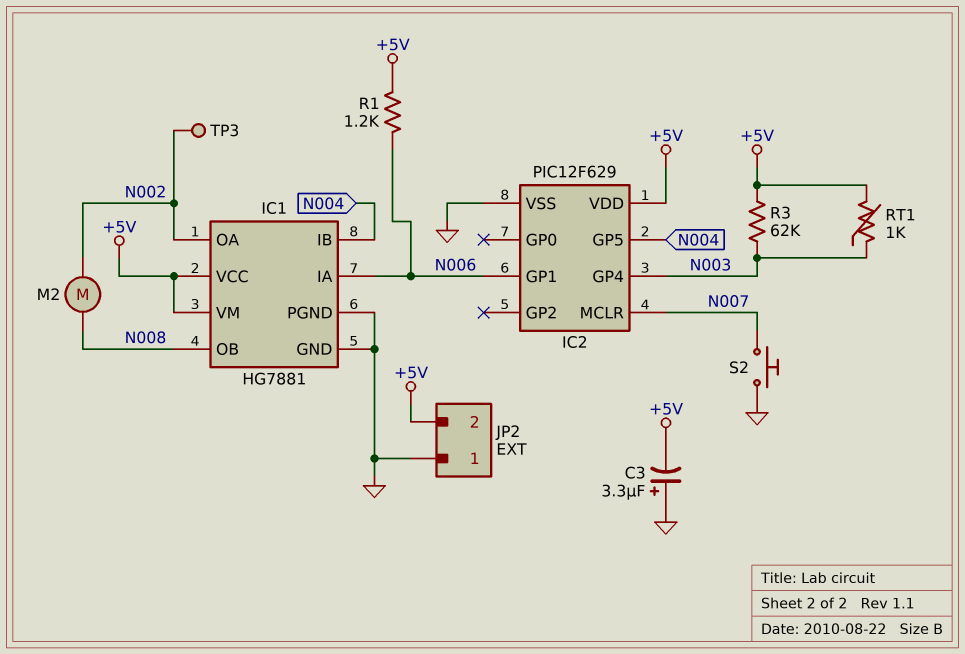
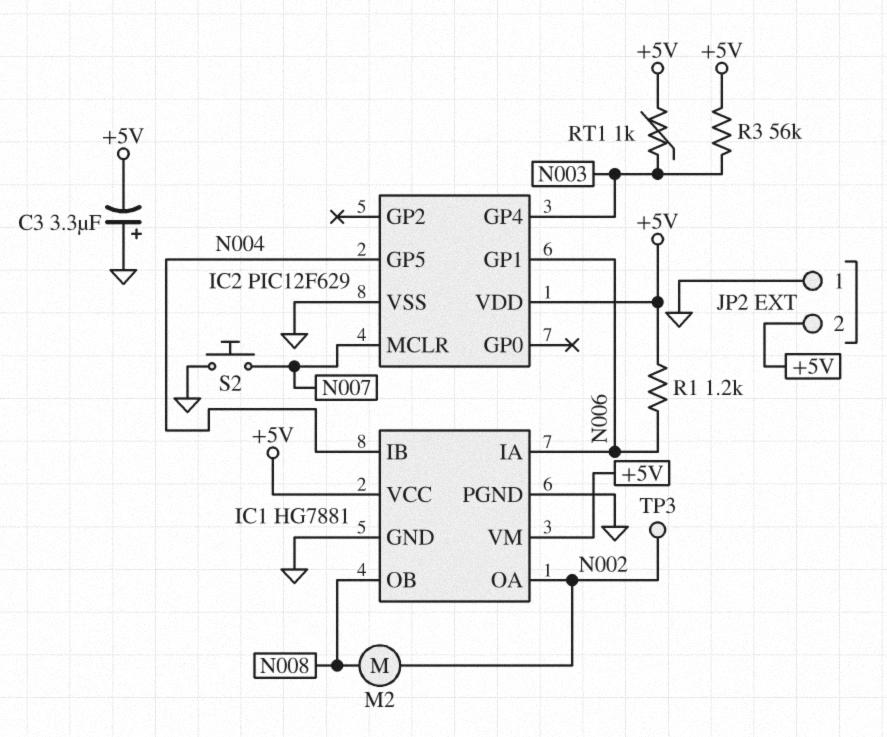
R3: 62k (+5V, N003) -> 56k (+5V, N003)

